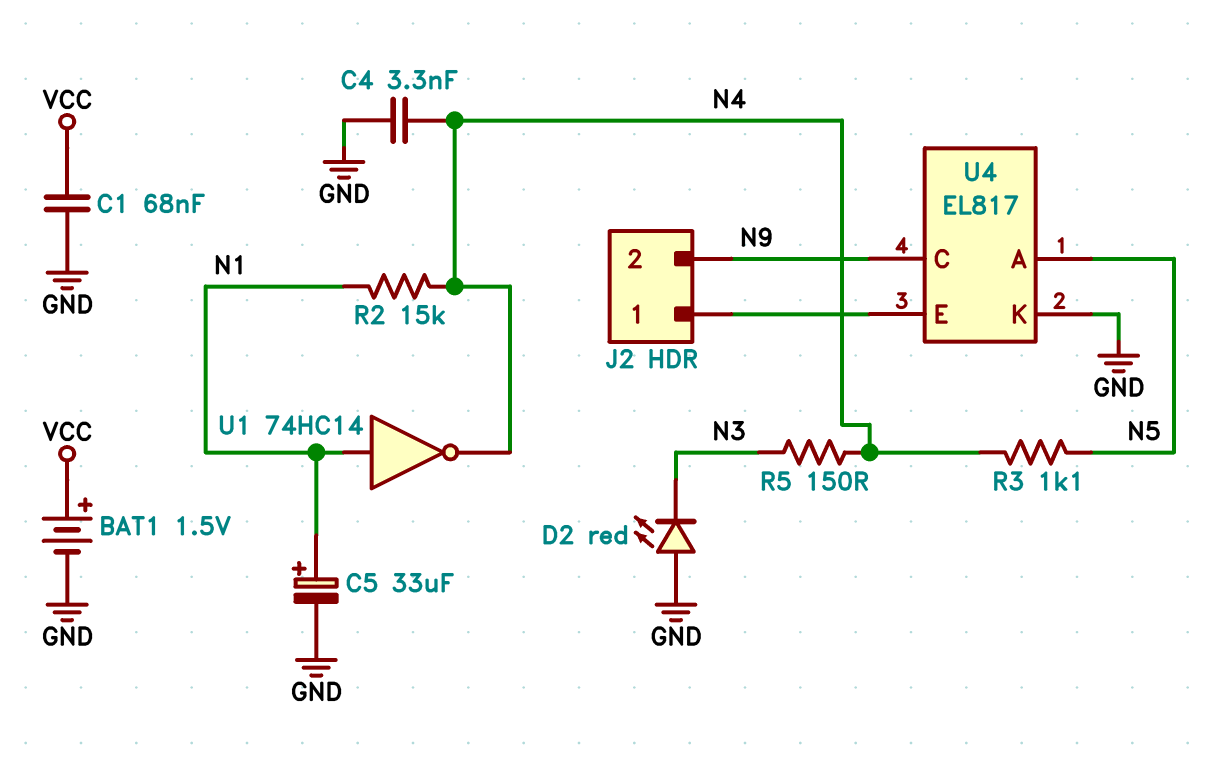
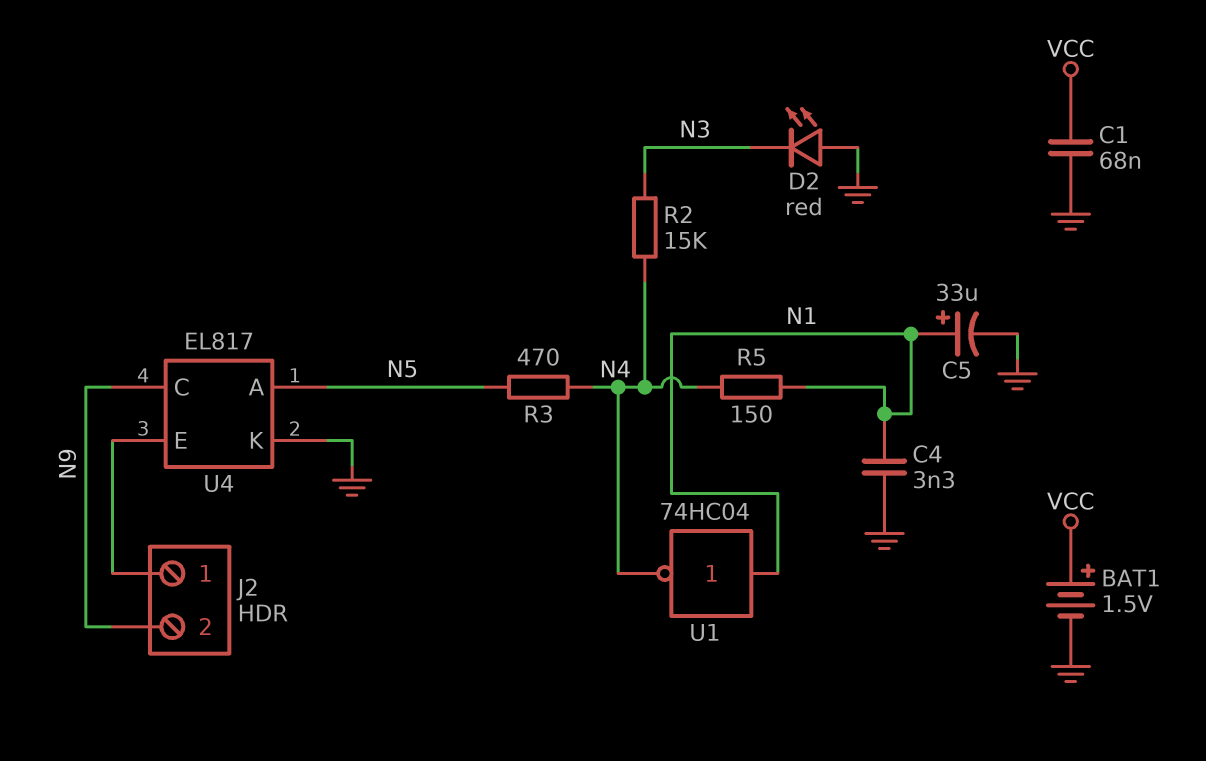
C4: 3.3nF (GND, N4) -> 3.3nF (GND, N1)
R2: 15k (N1, N4) -> 15k (N3, N4)
R3: 1.1k (N4, N5) -> 470 (N4, N5)
R5: 150 (N3, N4) -> 150 (N1, N4)
U1: NOT 74HC14 (in N1, out N4) -> NOT 74HC04 (in N1, out N4)

